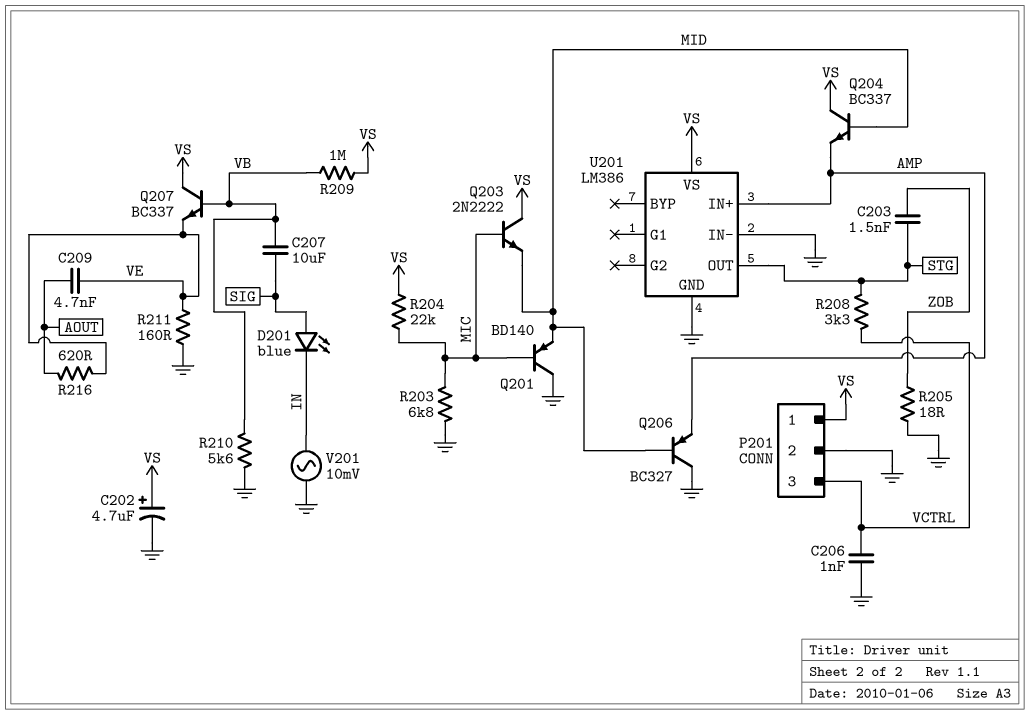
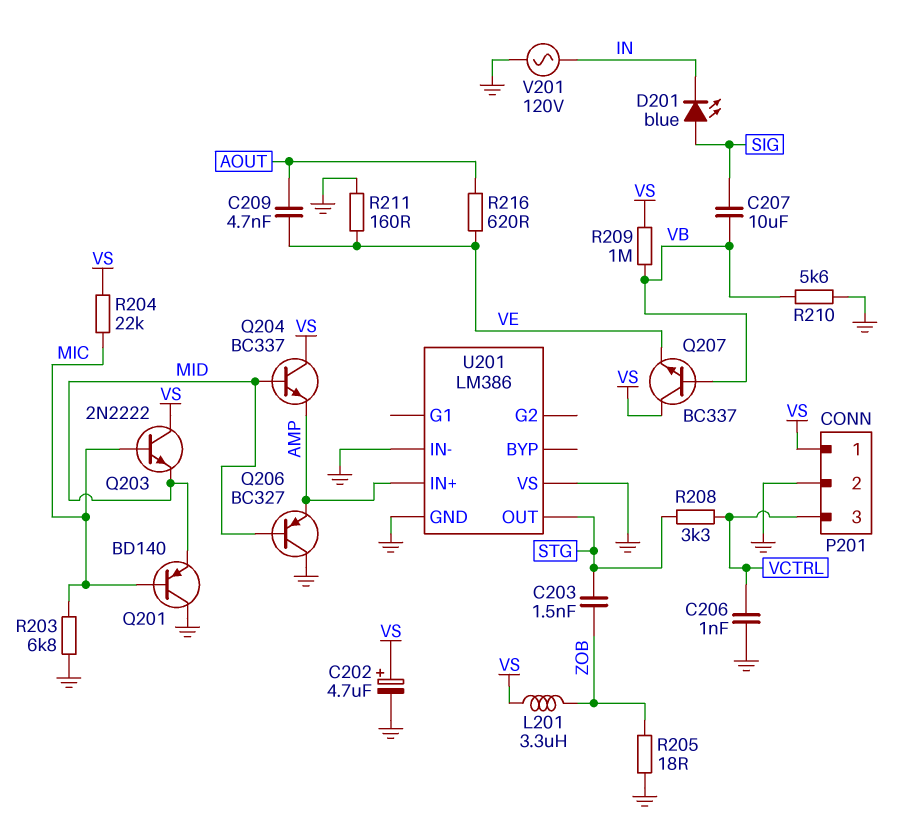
L201: none -> 3.3uH (VS, ZOB)
U201 pin VS: VS -> GND
V201: AC 10mV (GND, IN) -> AC 120V (GND, IN)

